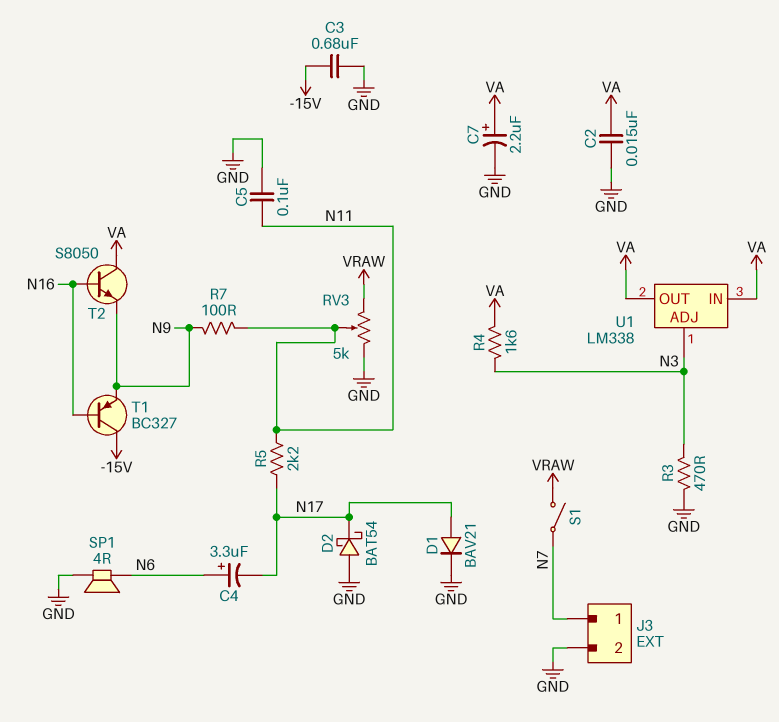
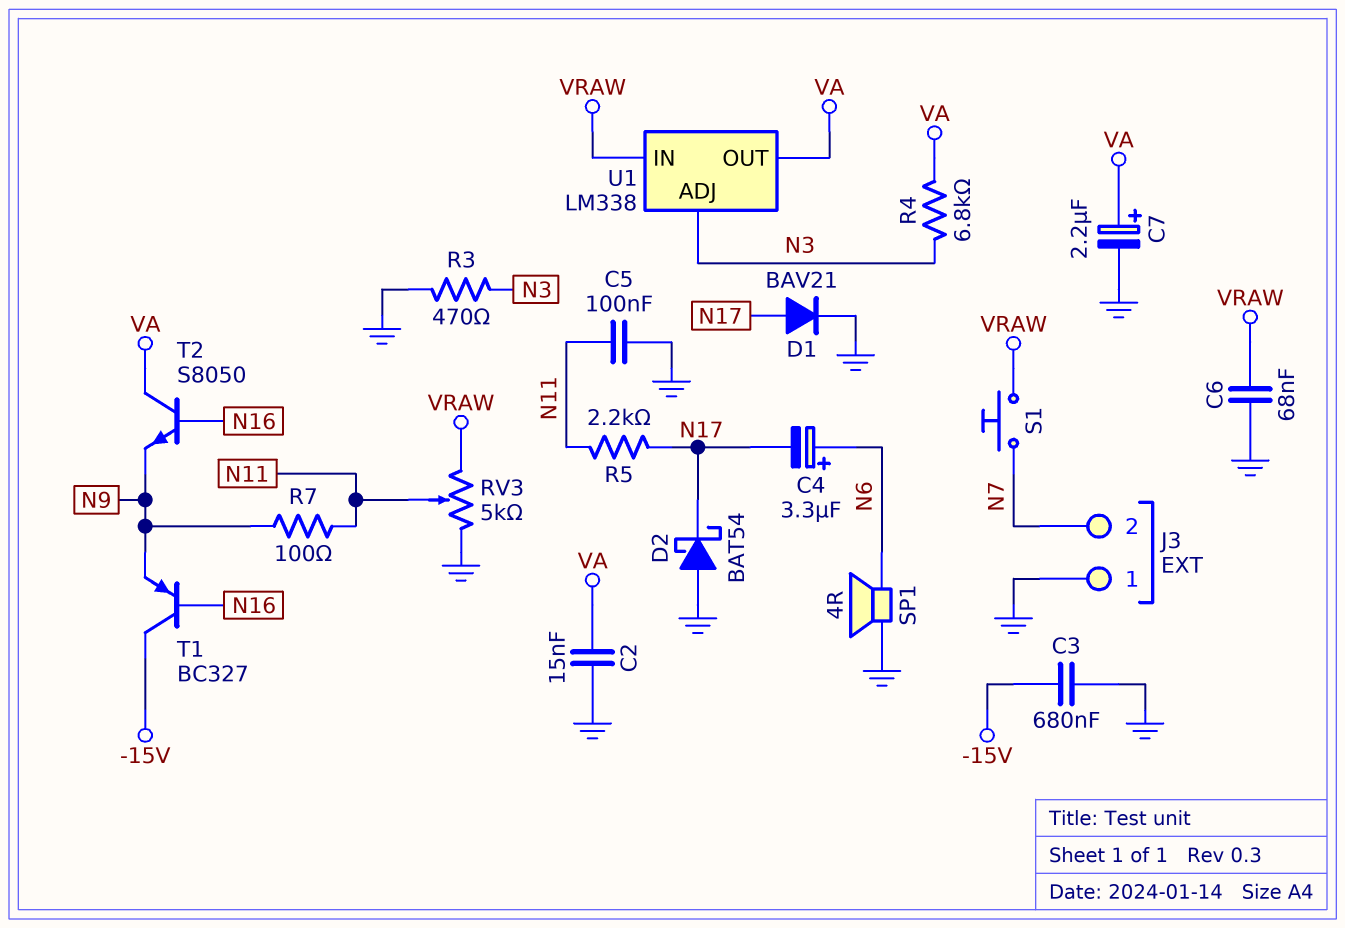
C6: none -> 68nF (GND, VRAW)
J3 pin 1: N7 -> GND
J3 pin 2: GND -> N7
R4: 1.6k (N3, VA) -> 6.8k (N3, VA)
S1: switch (N7, VRAW) -> button (N7, VRAW)
U1 pin IN: VA -> VRAW

